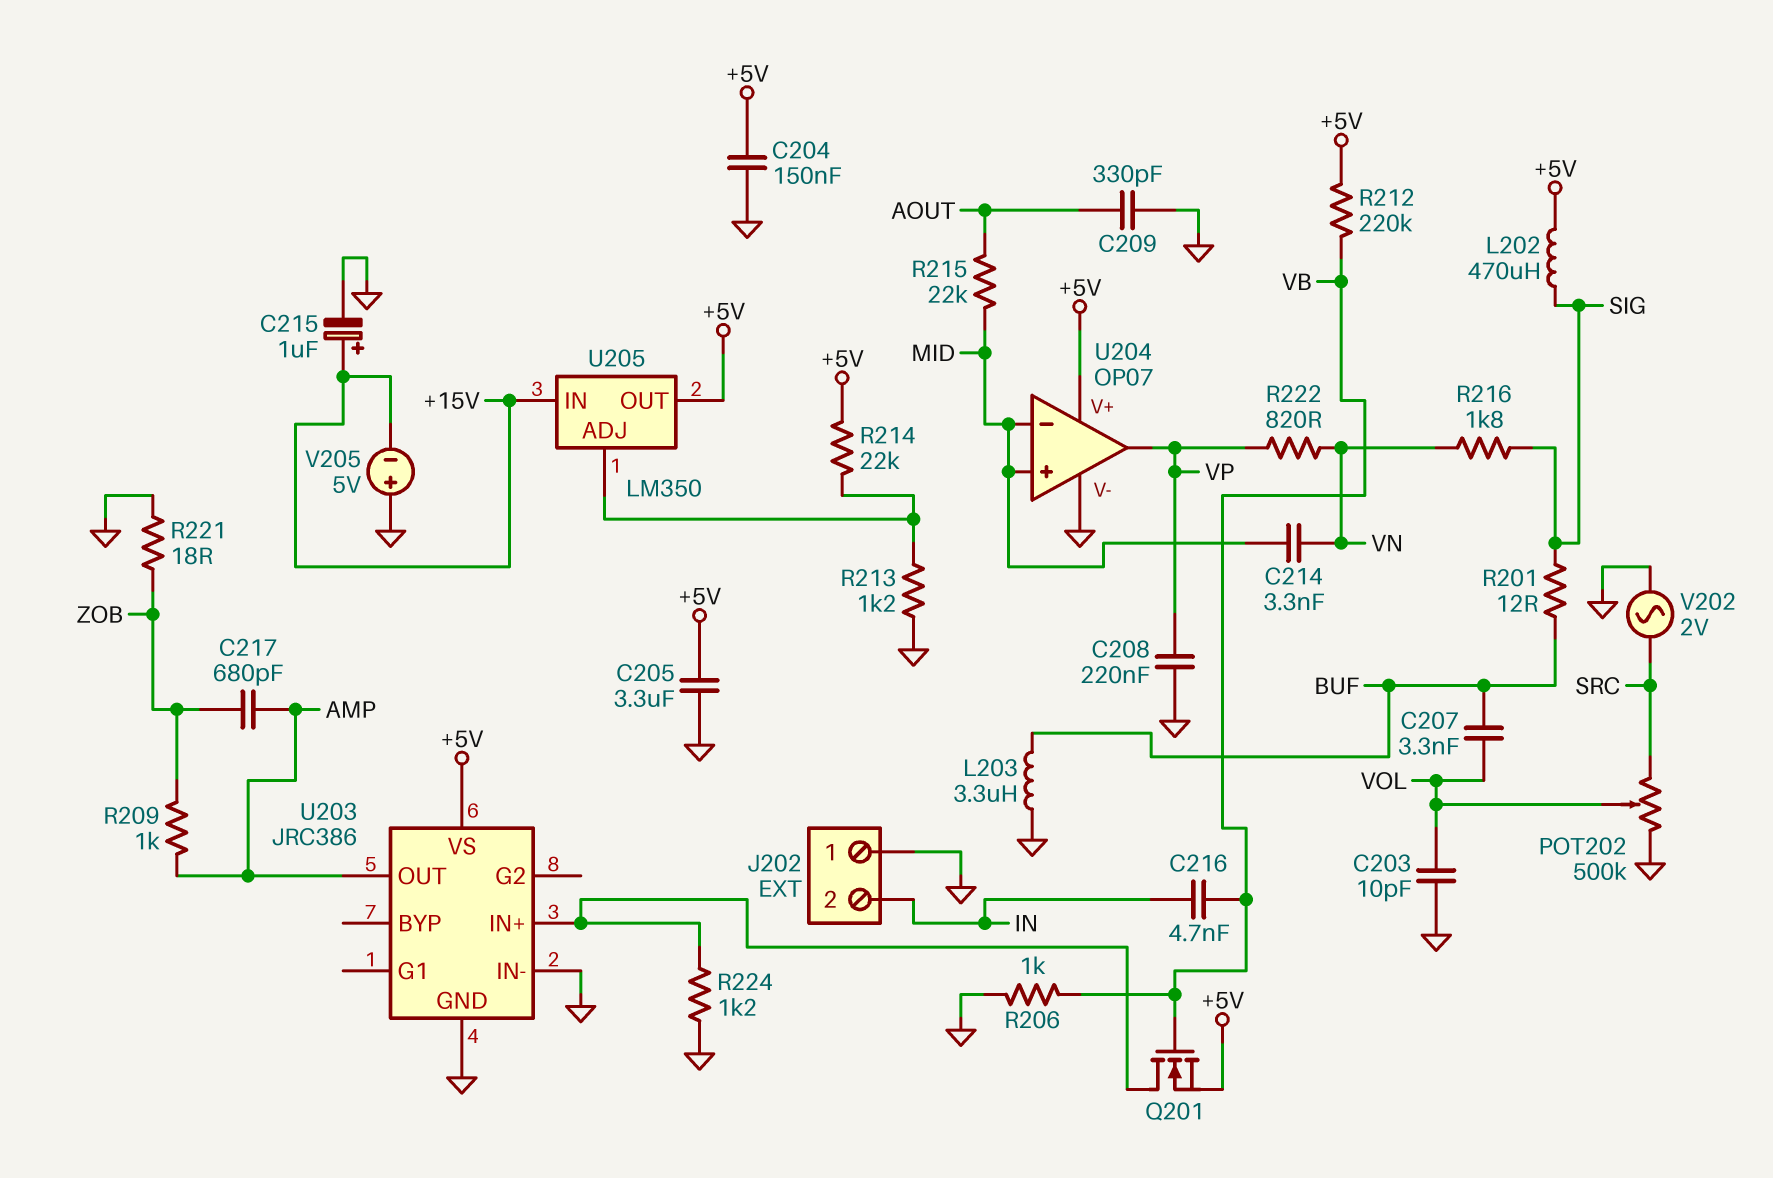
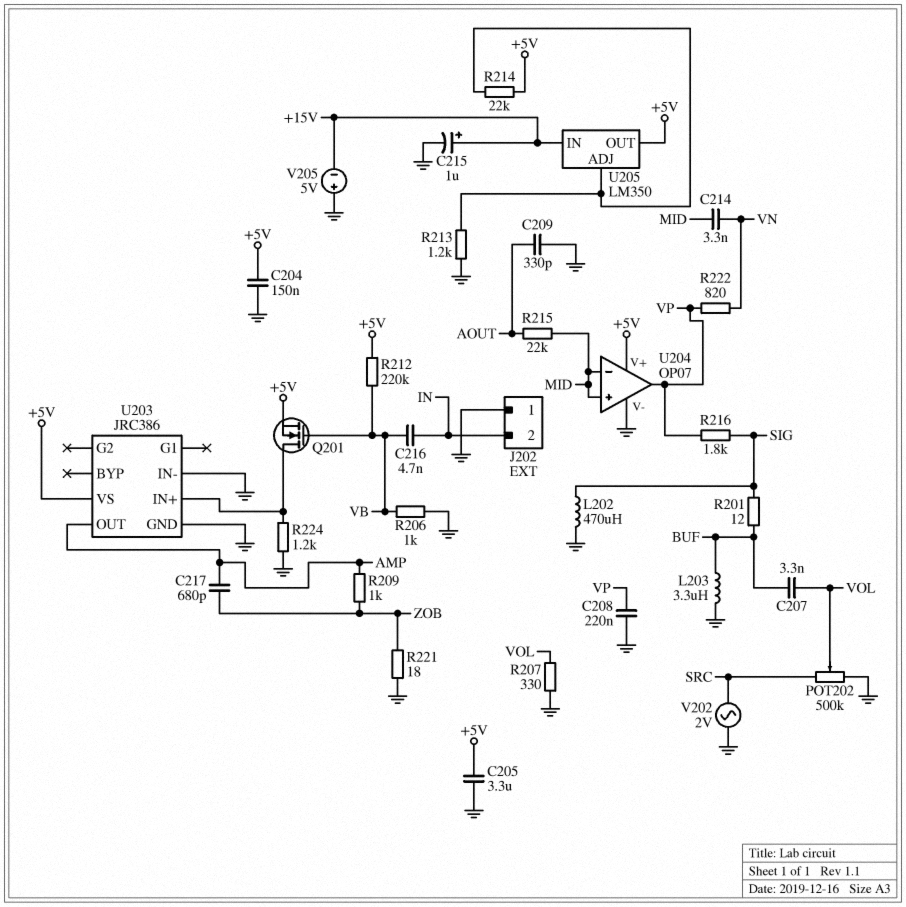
C203: 10pF (GND, VOL) -> none
L202: 470uH (+5V, SIG) -> 470uH (GND, SIG)
R207: none -> 330 (GND, VOL)
R216: 1.8k (SIG, VN) -> 1.8k (SIG, VP)

